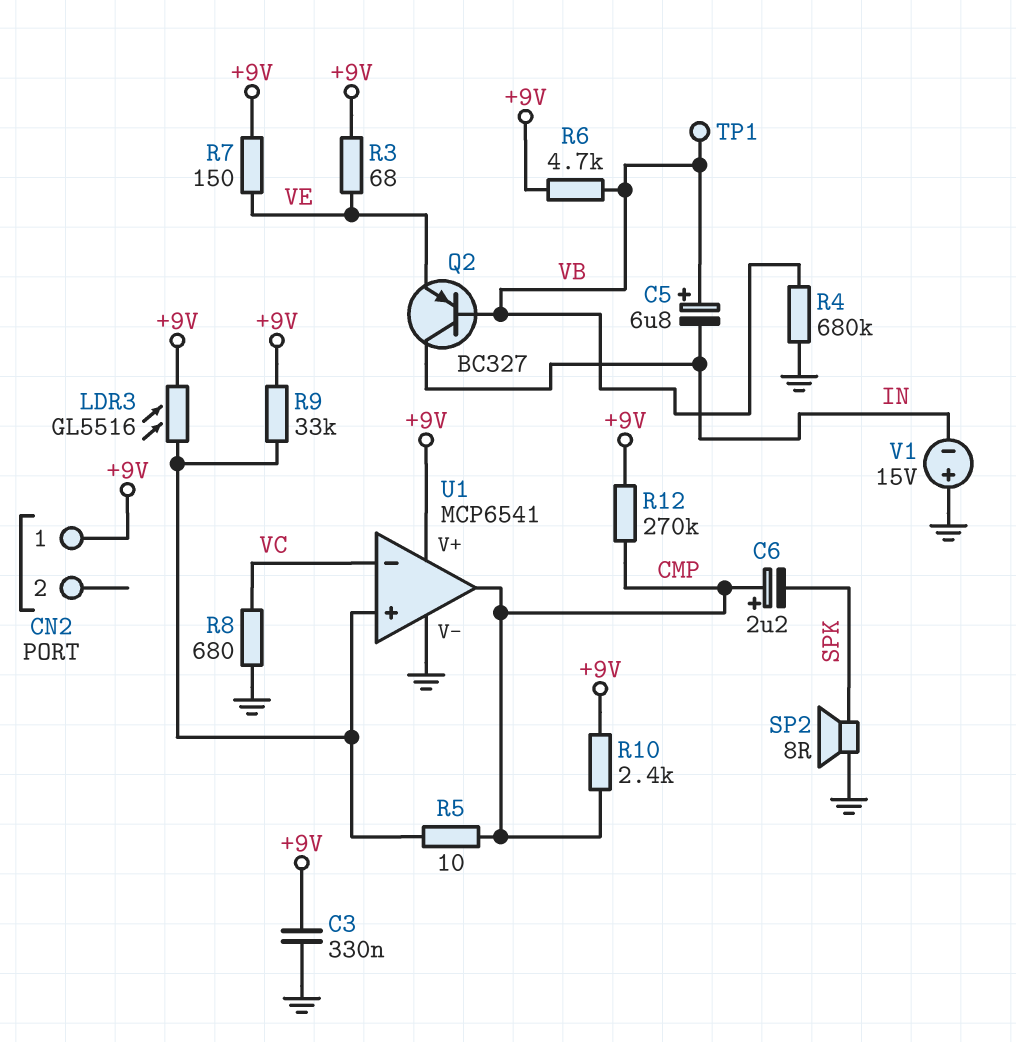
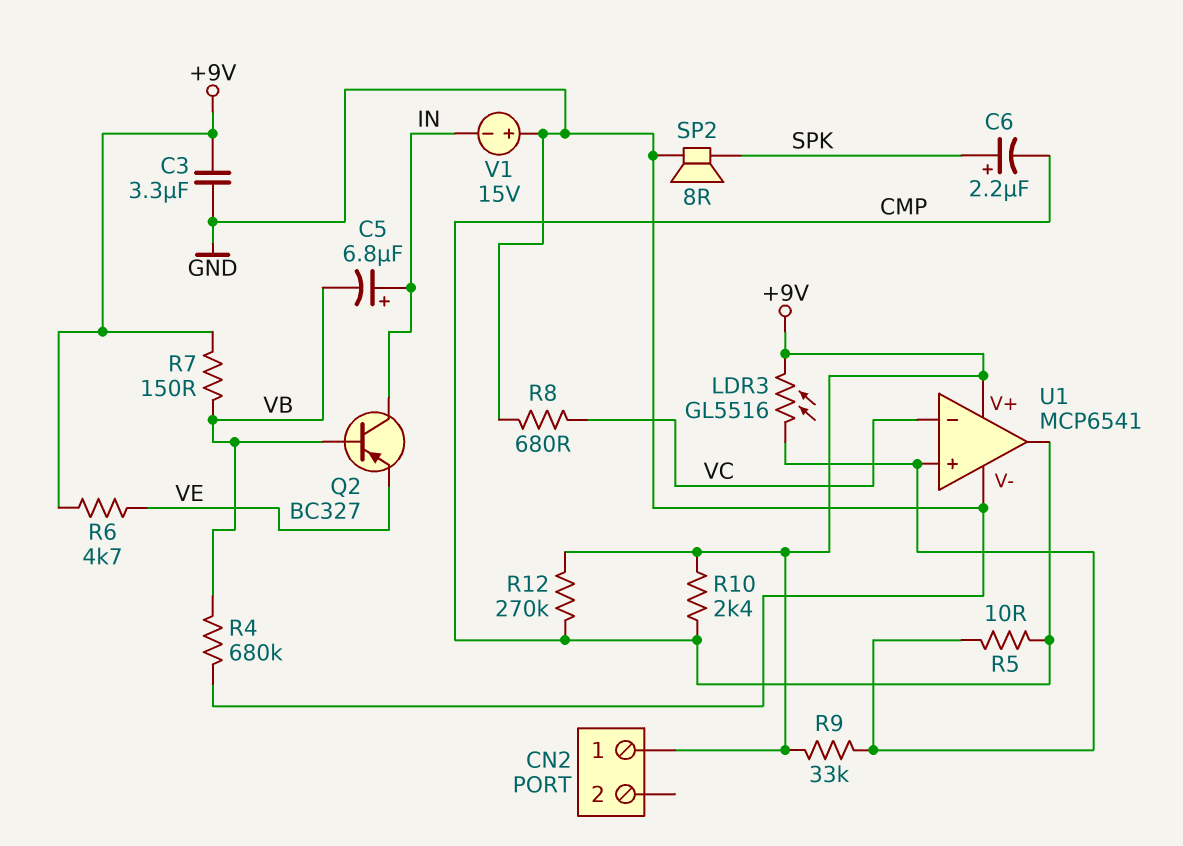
C3: 330nF (+9V, GND) -> 3.3uF (+9V, GND)
C5: 6.8uF (plus VB, minus IN) -> 6.8uF (plus IN, minus VB)
C6: 2.2uF (plus CMP, minus SPK) -> 2.2uF (plus SPK, minus CMP)
R3: 68 (+9V, VE) -> none
R6: 4.7k (+9V, VB) -> 4.7k (+9V, VE)
R7: 150 (+9V, VE) -> 150 (+9V, VB)
TP1: test point (VB) -> none

